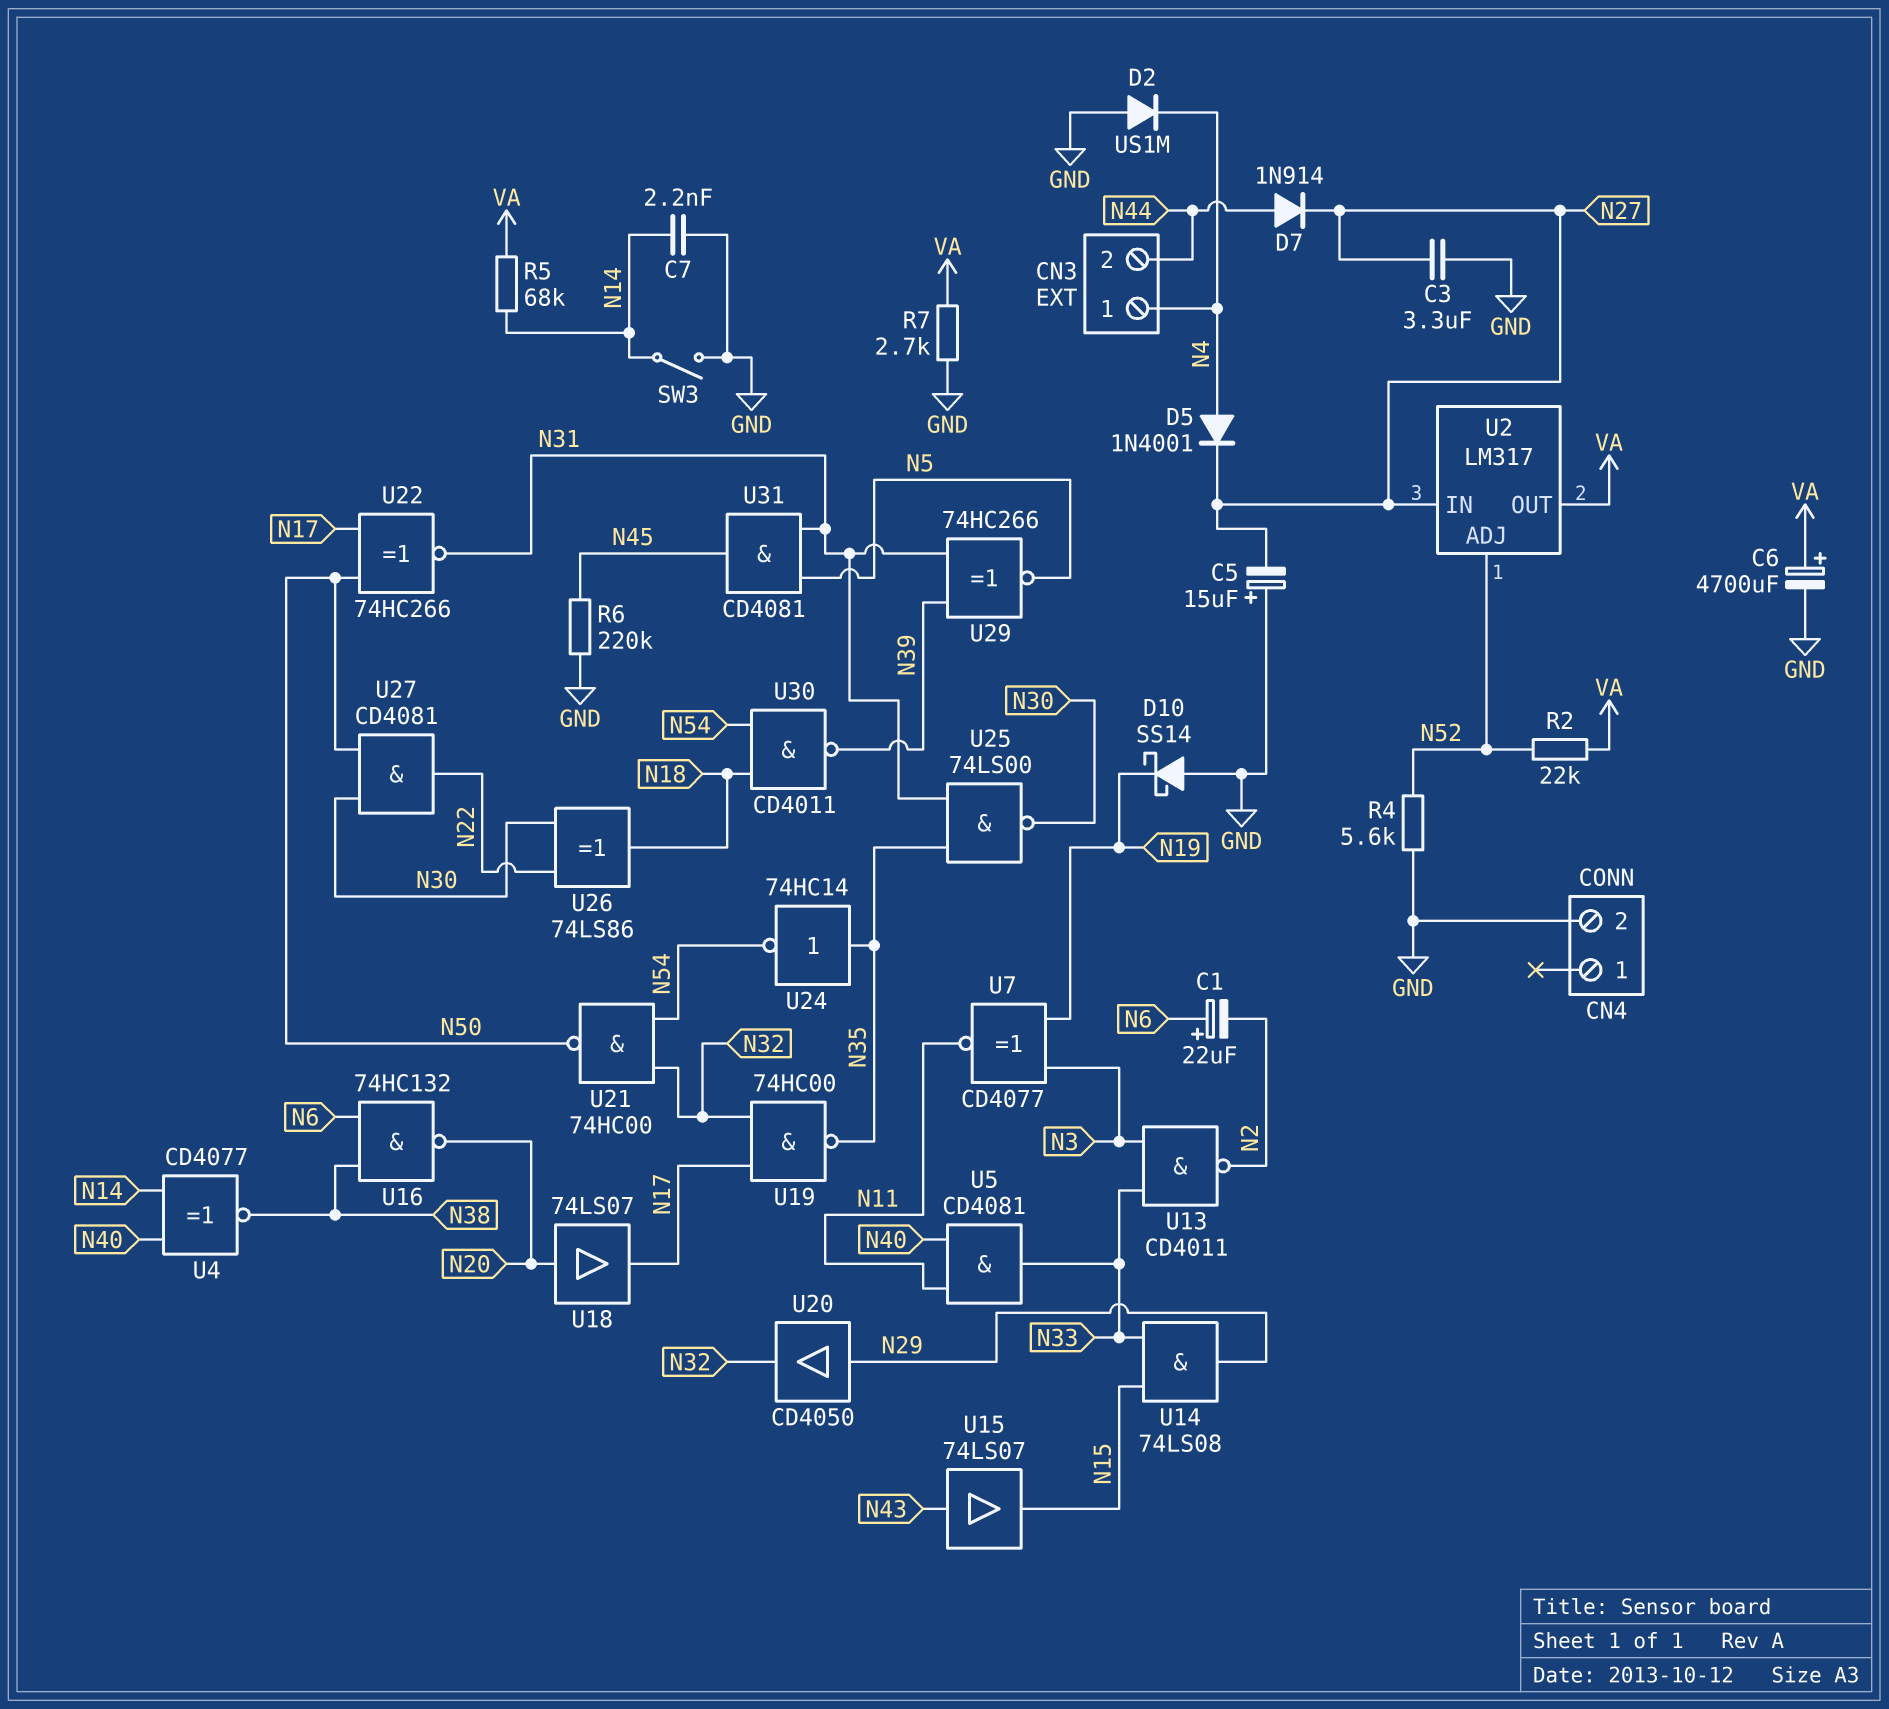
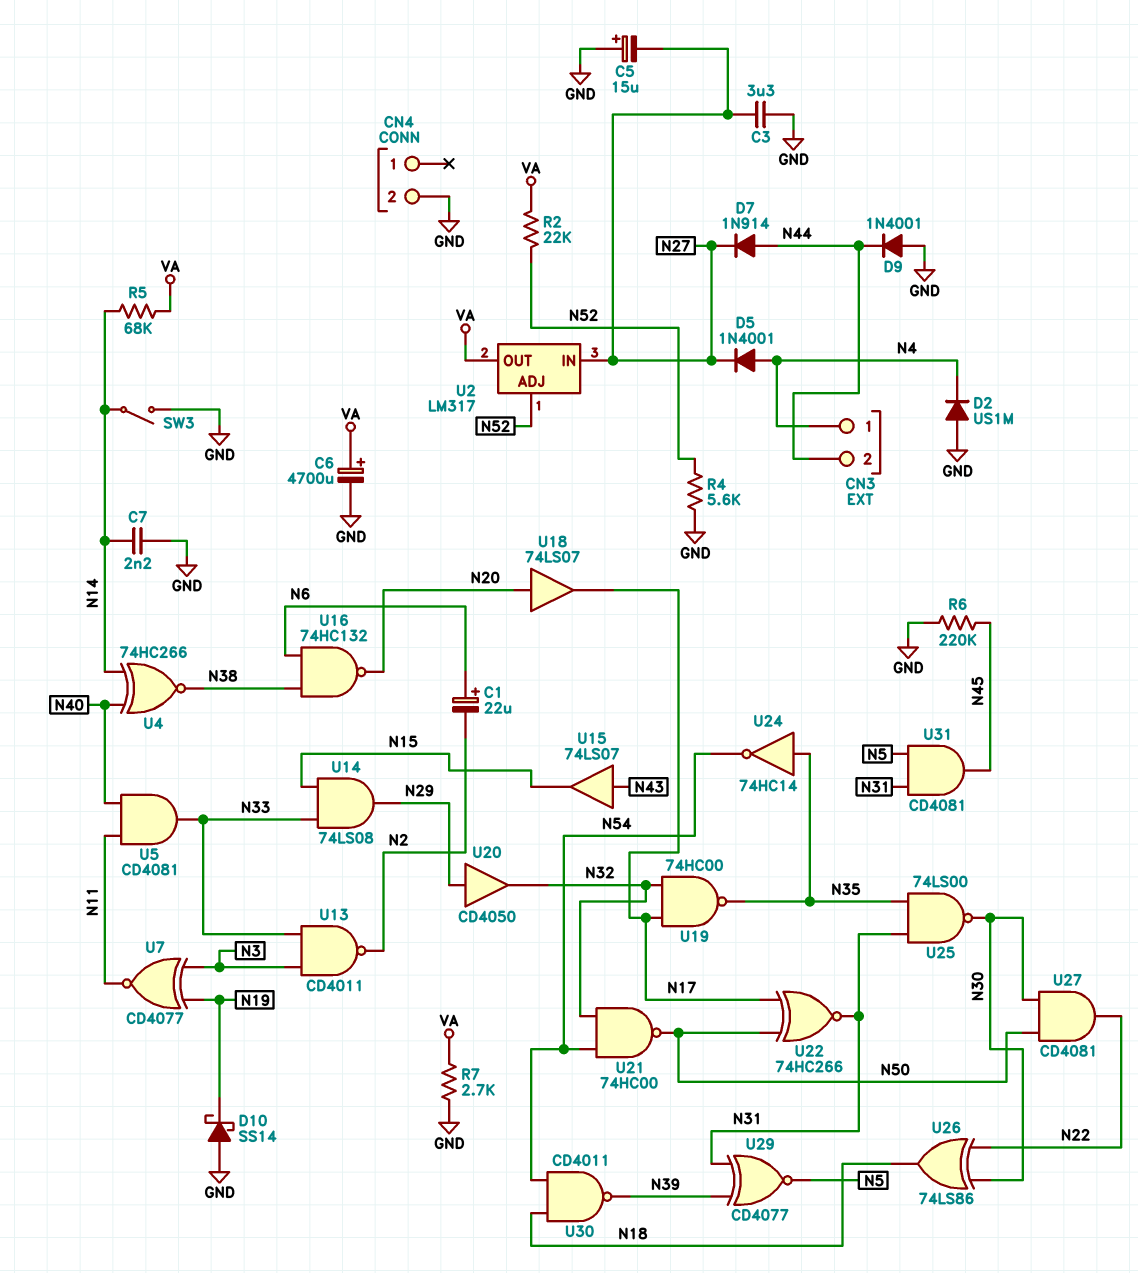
D9: none -> diode 1N4001 (A GND, K N44)
U4: XNOR CD4077 (in N14, in N40, out N38) -> XNOR 74HC266 (in N14, in N40, out N38)
U29: XNOR 74HC266 (in N31, in N39, out N5) -> XNOR CD4077 (in N31, in N39, out N5)

